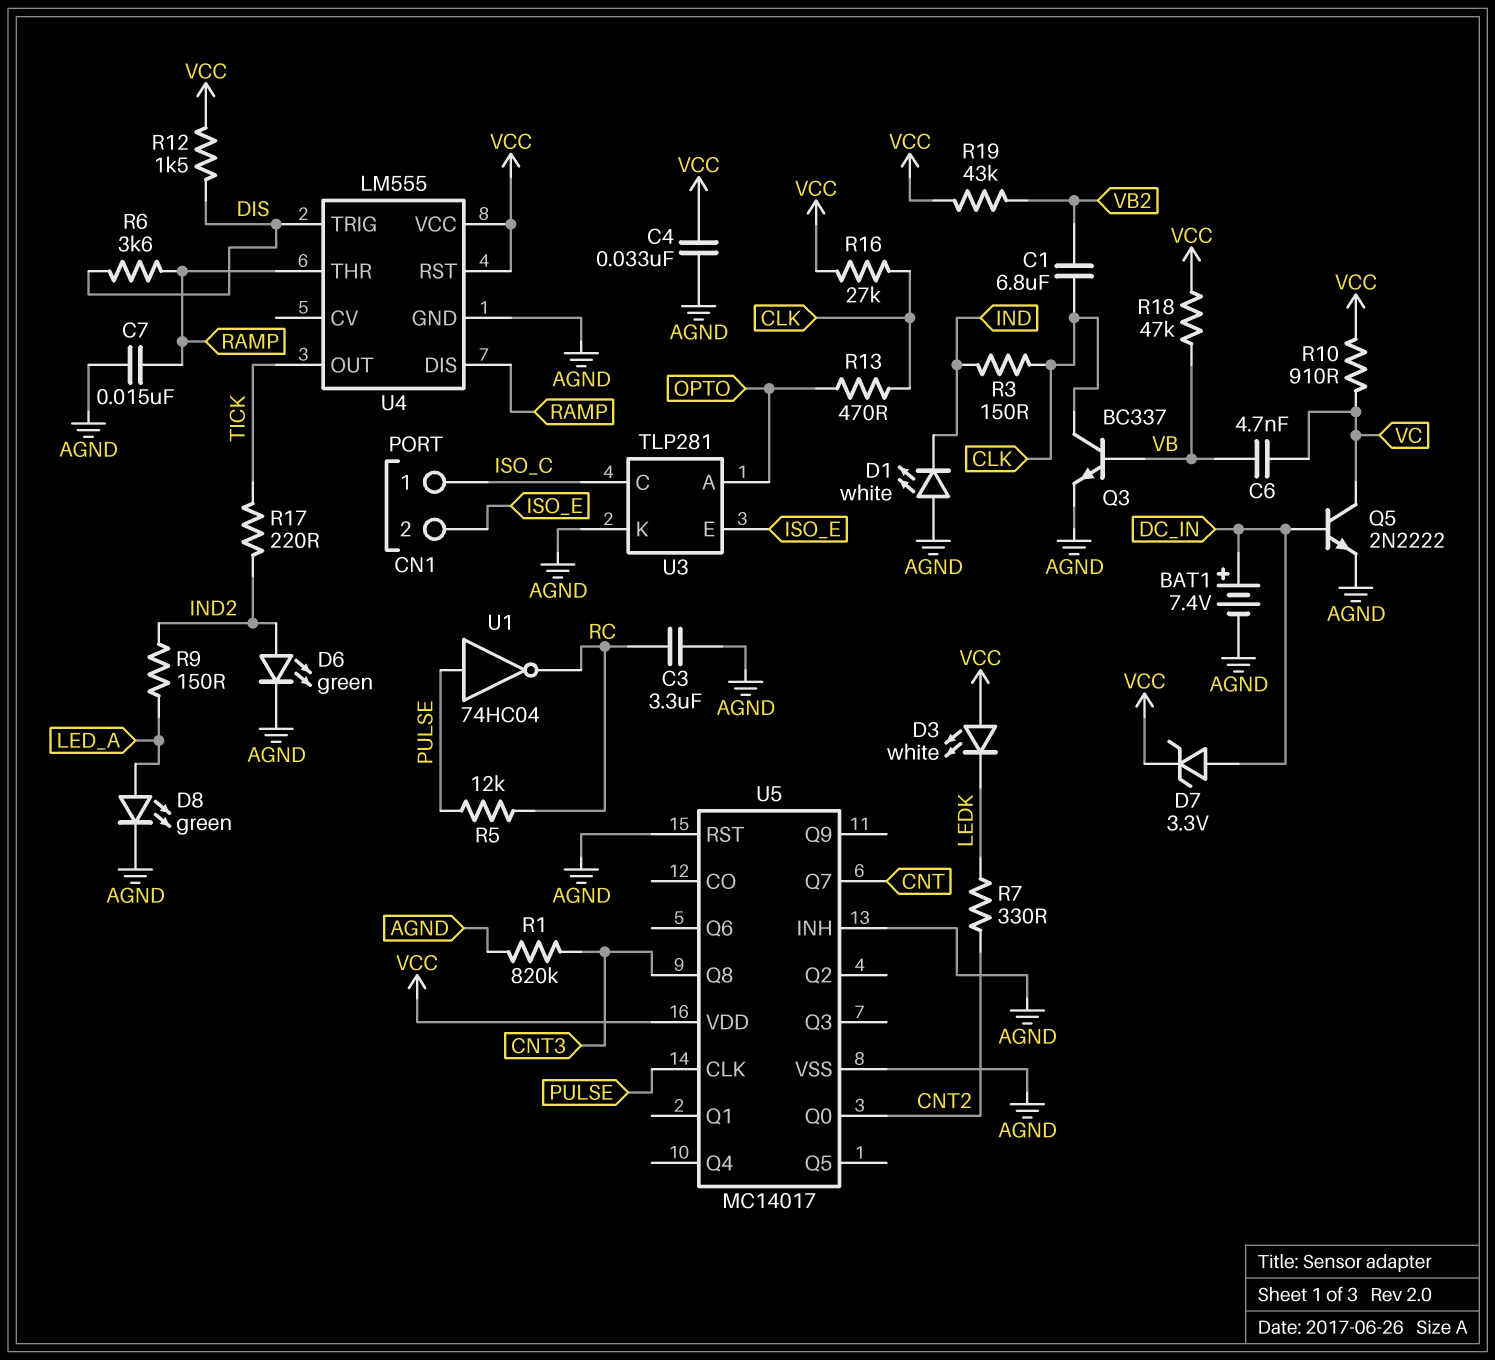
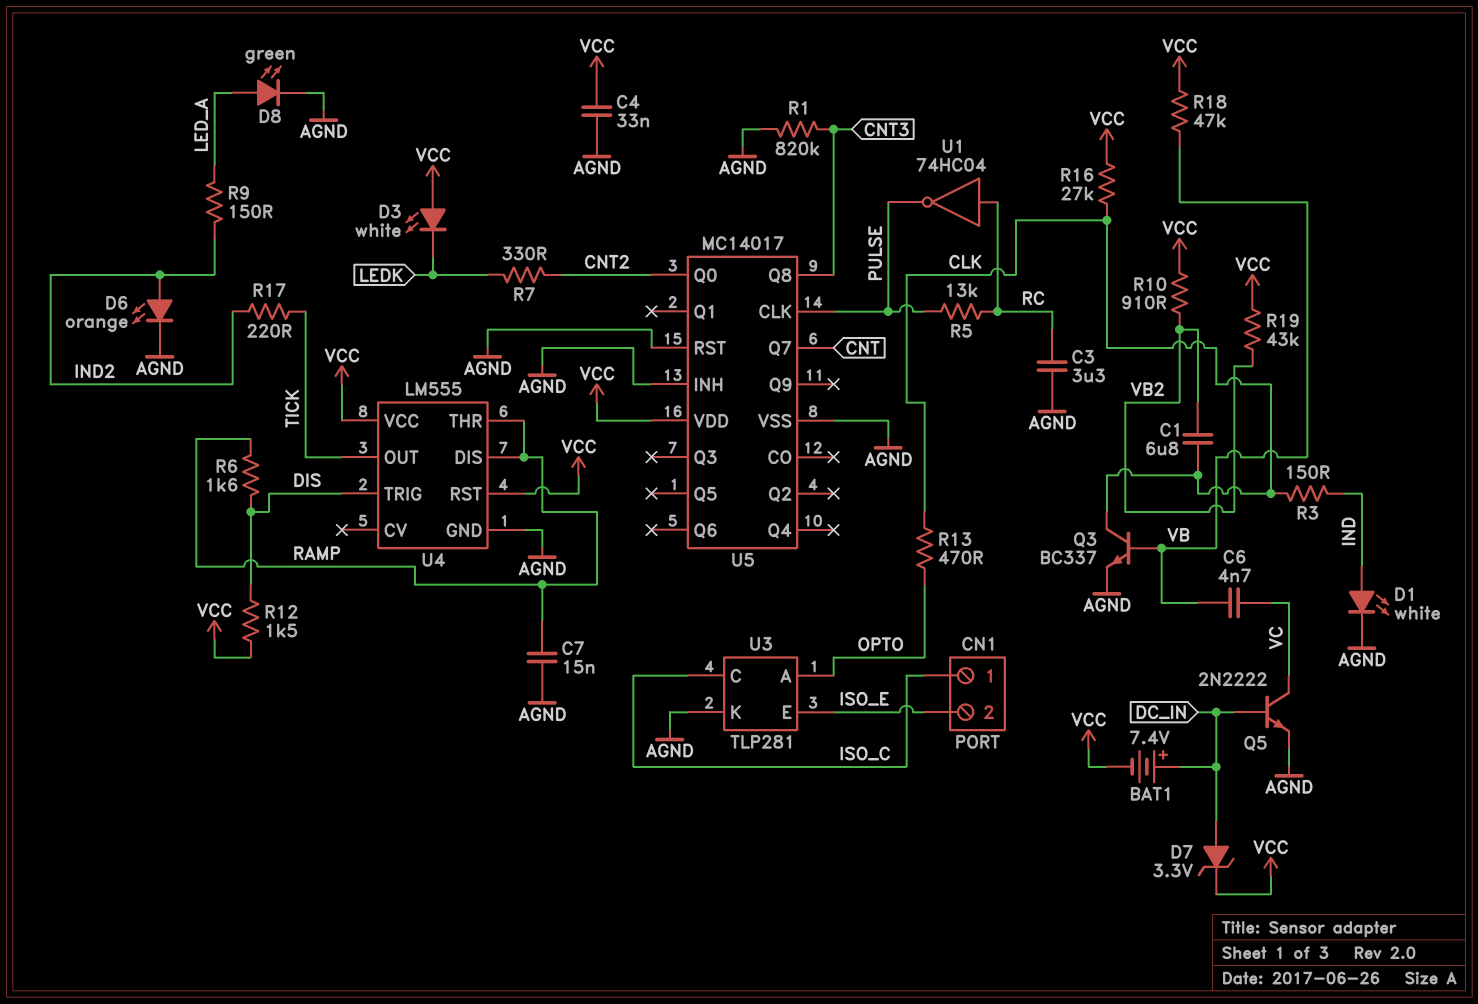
BAT1: 7.4V (plus DC_IN, minus AGND) -> 7.4V (plus DC_IN, minus VCC)
D1: LED white (A AGND, K IND) -> LED white (A IND, K AGND)
D6: LED green (A IND2, K AGND) -> LED orange (A IND2, K AGND)
R5: 12k (PULSE, RC) -> 13k (PULSE, RC)
R6: 3.6k (DIS, RAMP) -> 1.6k (DIS, RAMP)
R10: 910 (VC, VCC) -> 910 (VB2, VCC)
U1: NOT 74HC04 (in PULSE, out RC) -> NOT 74HC04 (in RC, out PULSE)

